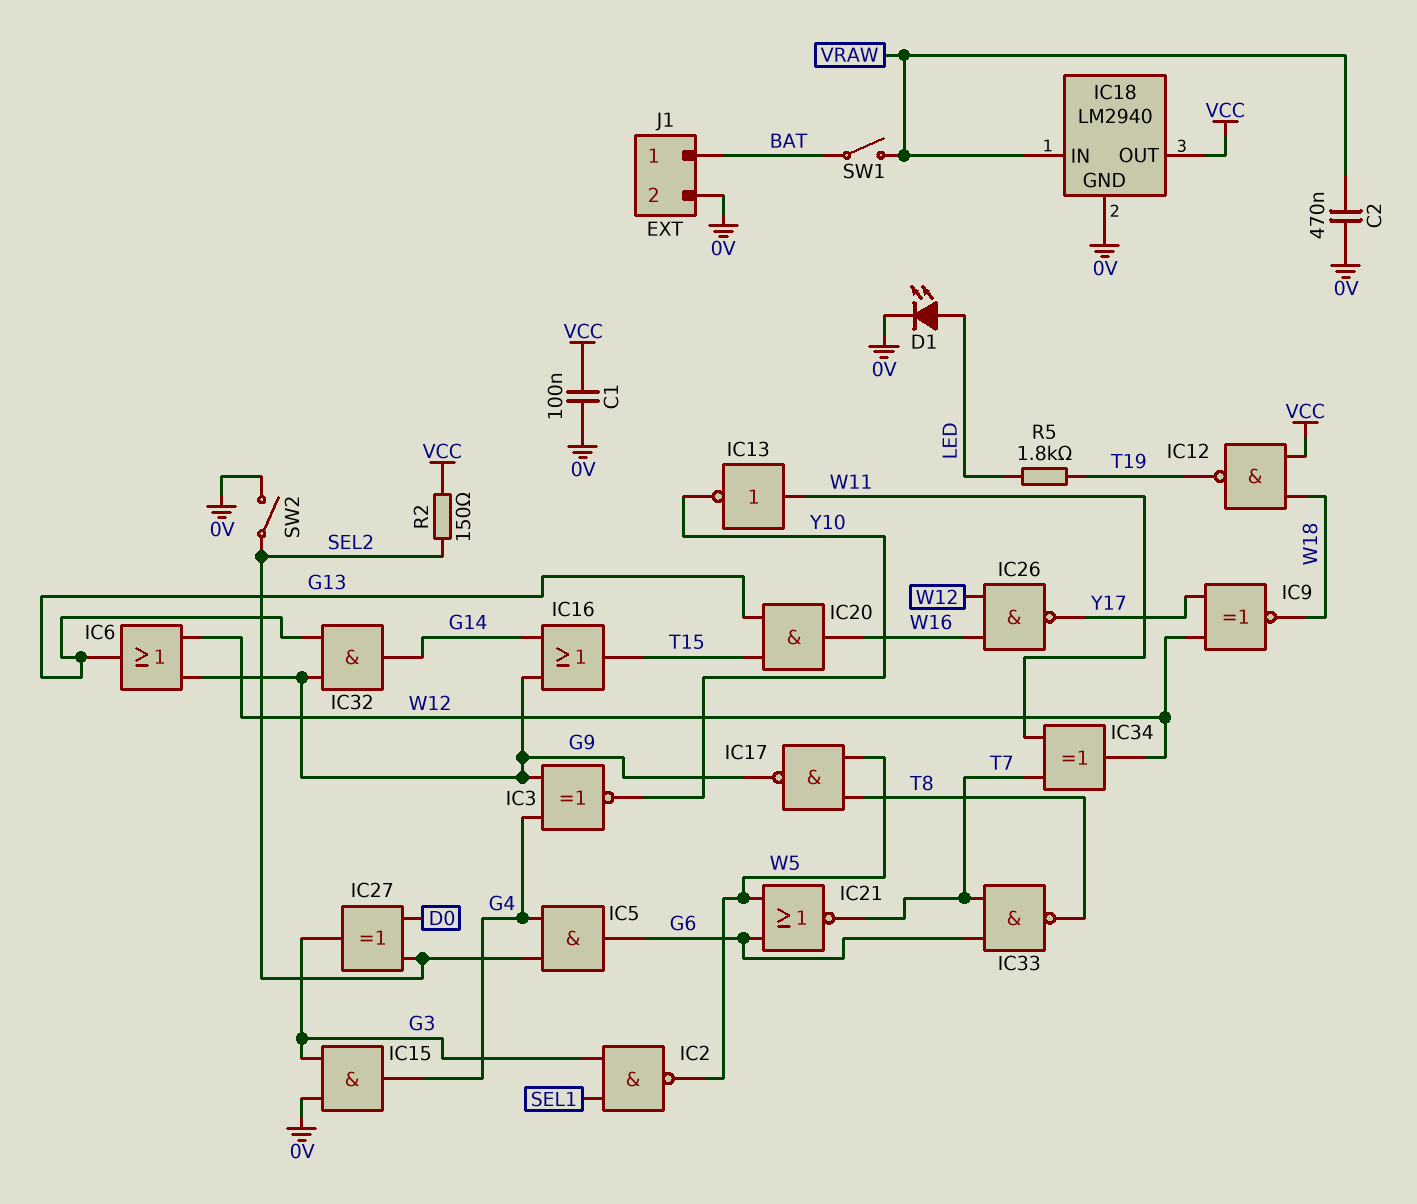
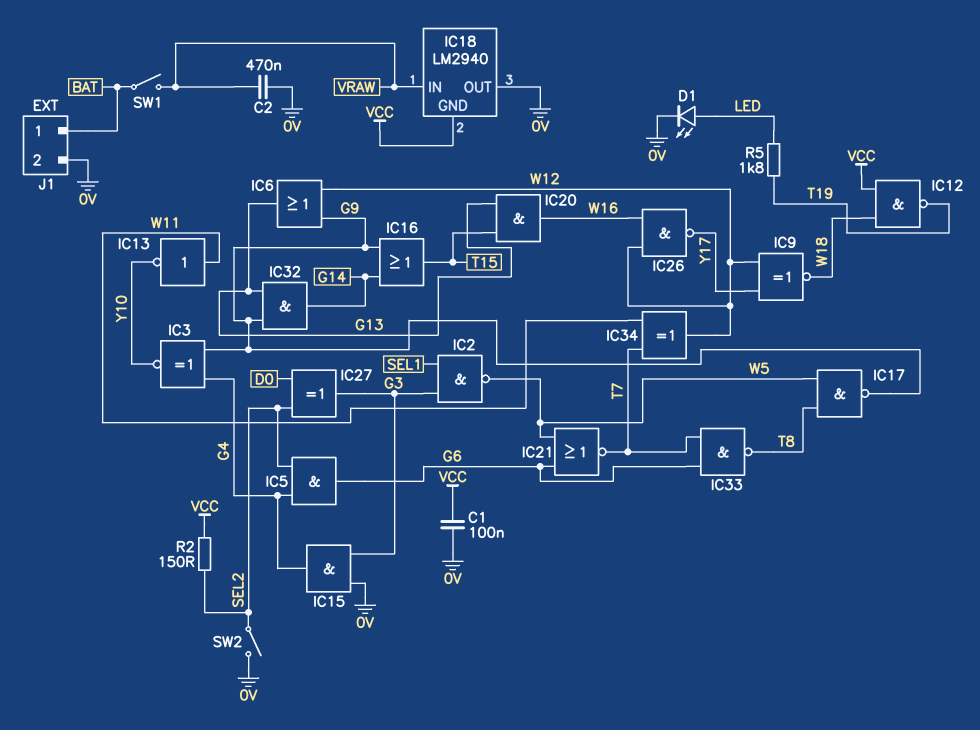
IC18 pin GND: 0V -> VCC
IC18 pin OUT: VCC -> 0V

